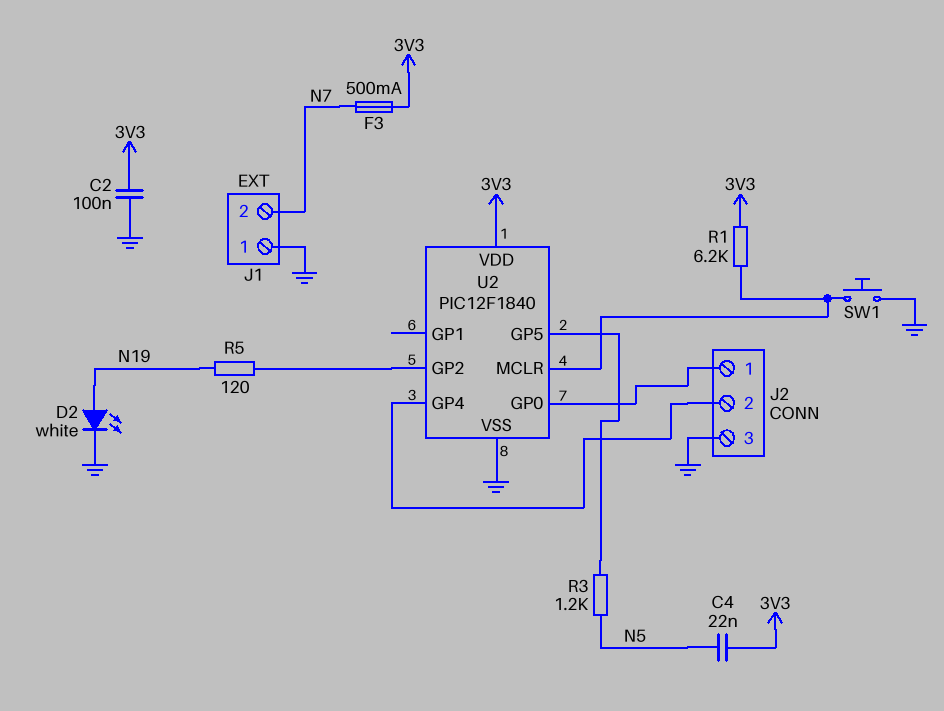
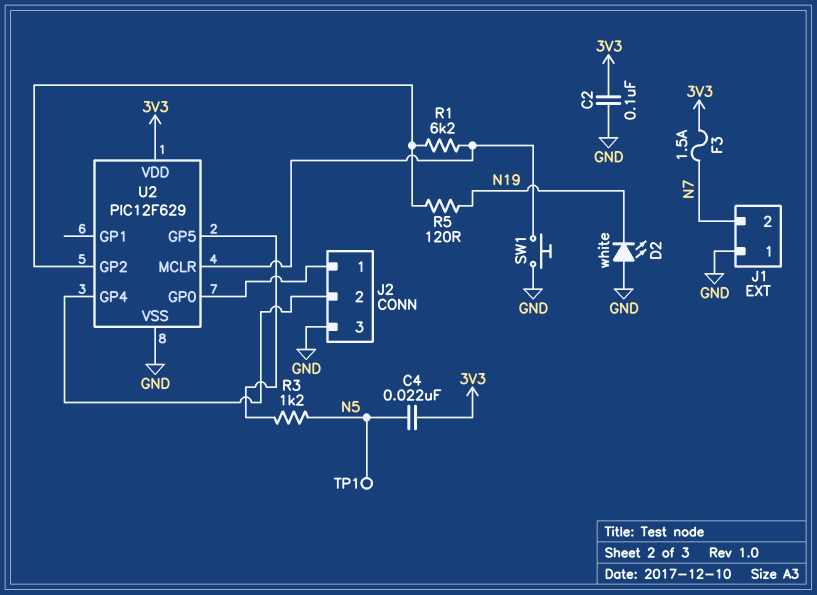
D2: LED white (A N19, K GND) -> LED white (A GND, K N19)
F3: 500mA (3V3, N7) -> 1.5A (3V3, N7)
R1: 6.2k (3V3, U2/MCLR) -> 6.2k (U2/GP2, U2/MCLR)
TP1: none -> test point (N5)
U2: PIC12F1840 -> PIC12F629

